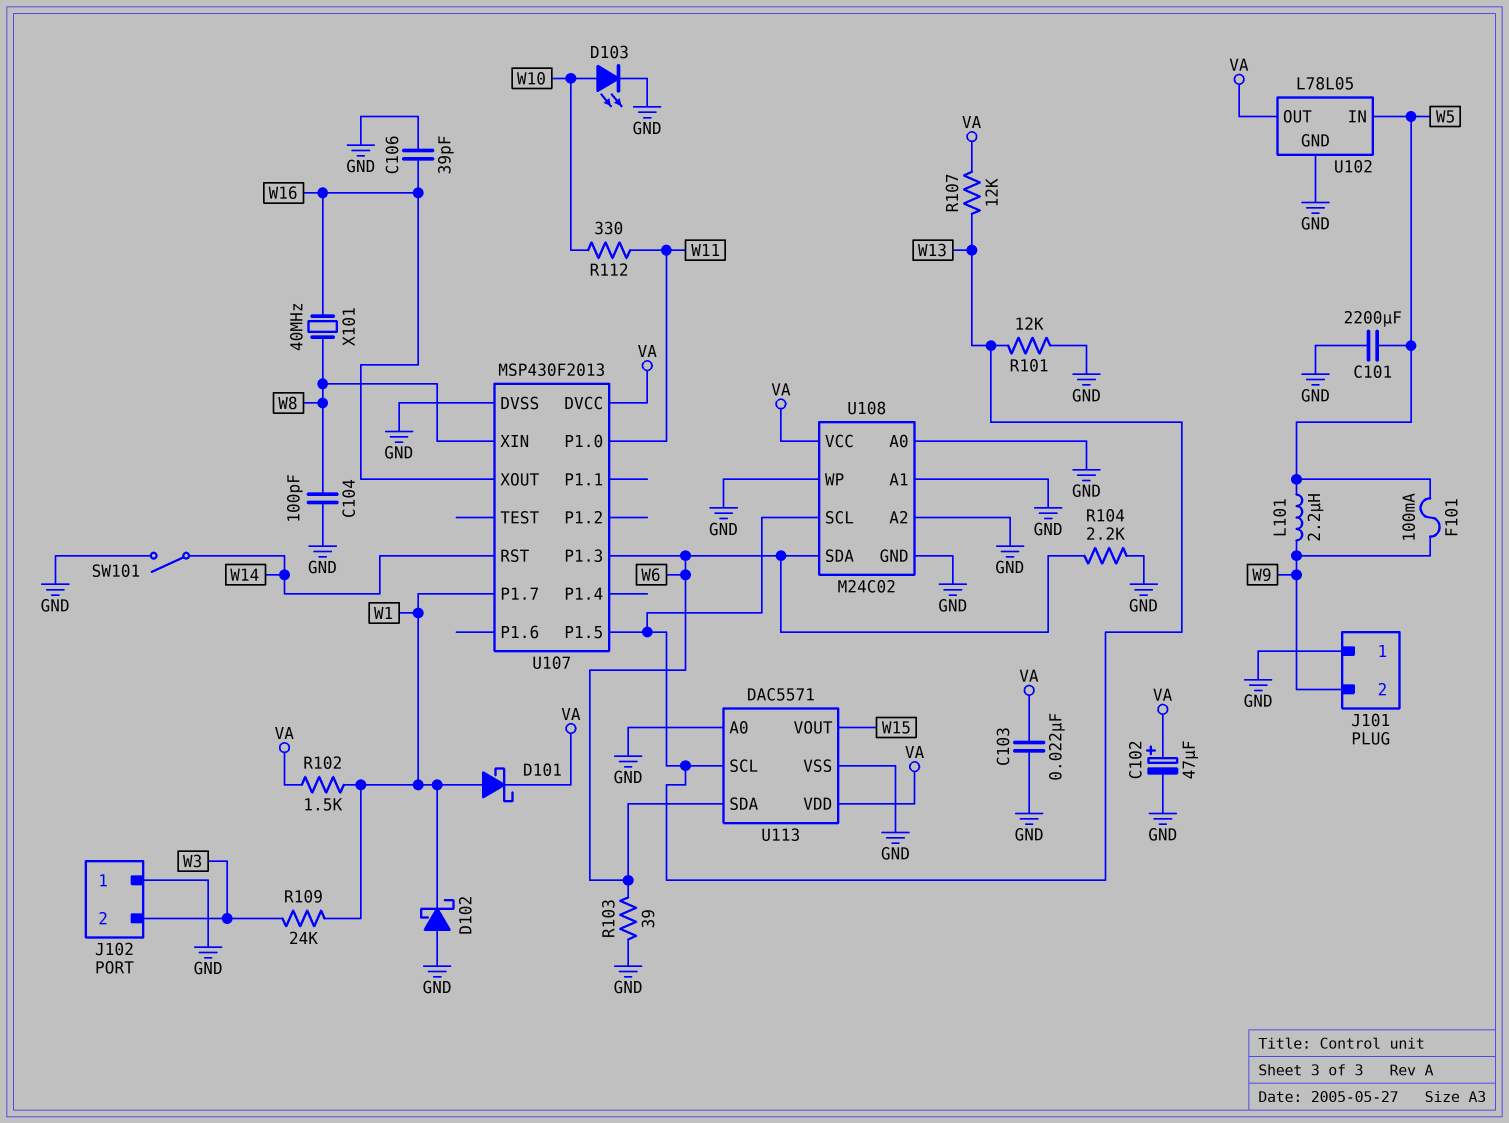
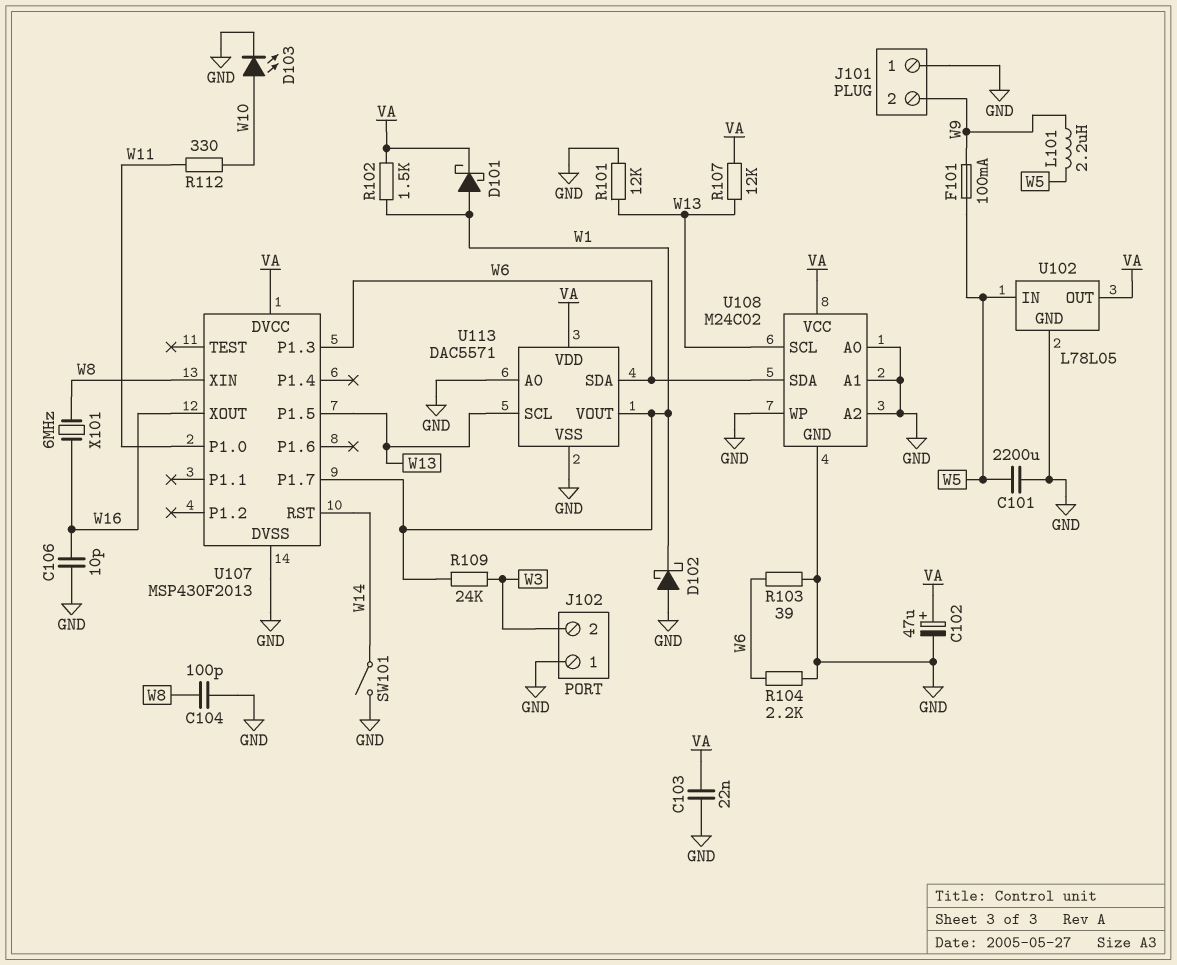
C106: 39pF (GND, W16) -> 10pF (GND, W16)
U113 pin VOUT: W15 -> W1
X101: 40MHz (W8, W16) -> 6MHz (W8, W16)

